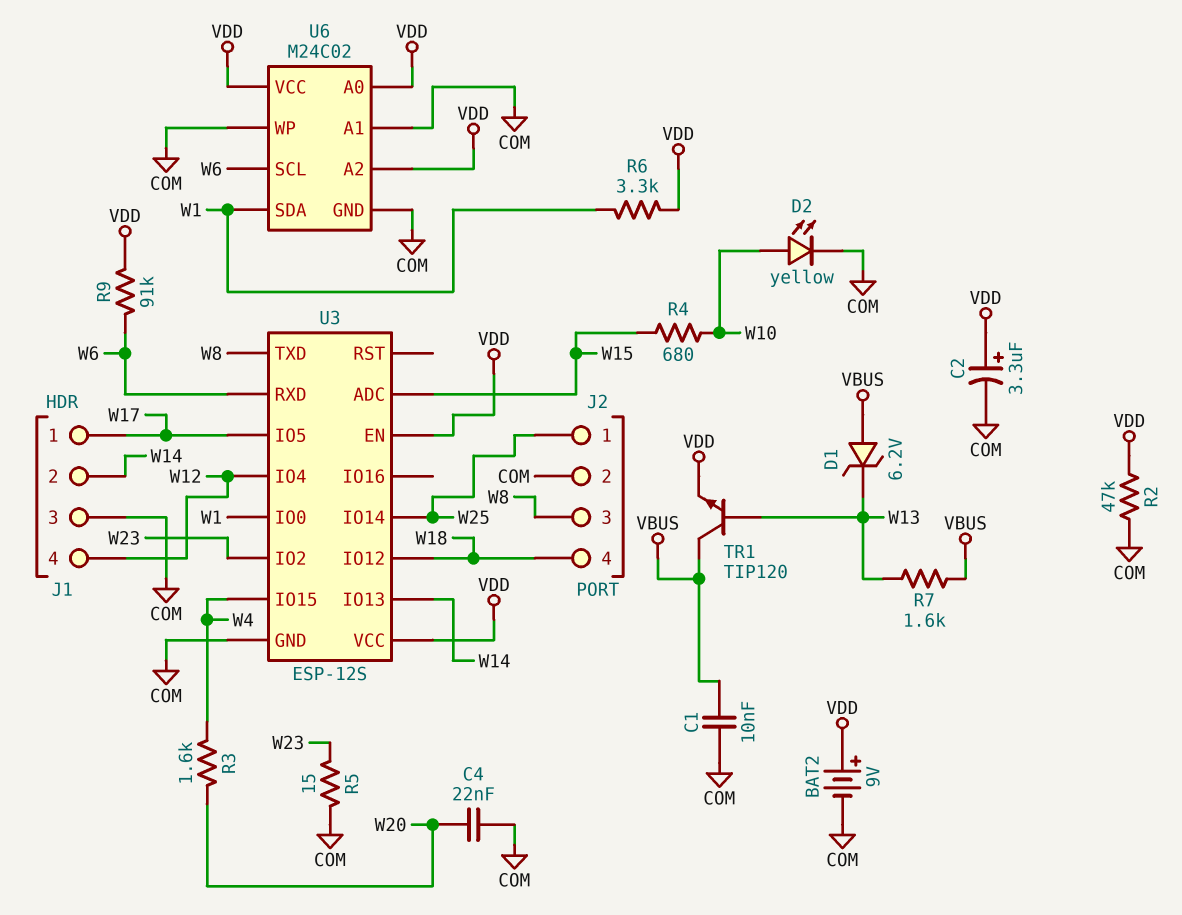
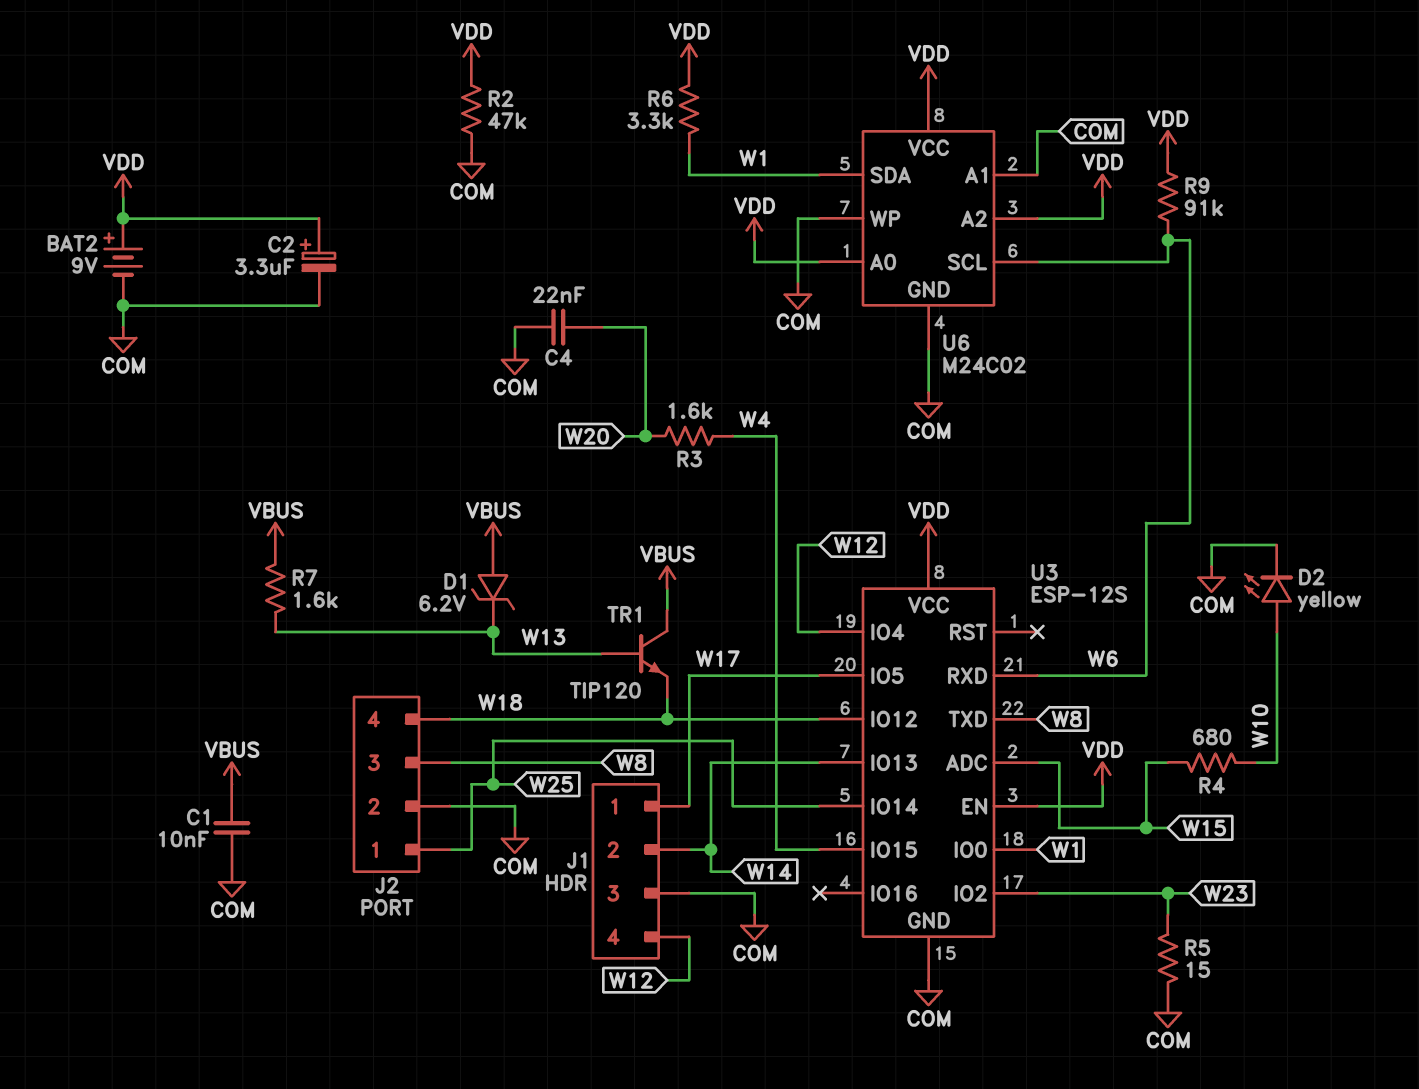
TR1: NPN TIP120 (B W13, C VBUS, E VDD) -> NPN TIP120 (B W13, C VBUS, E W18)

